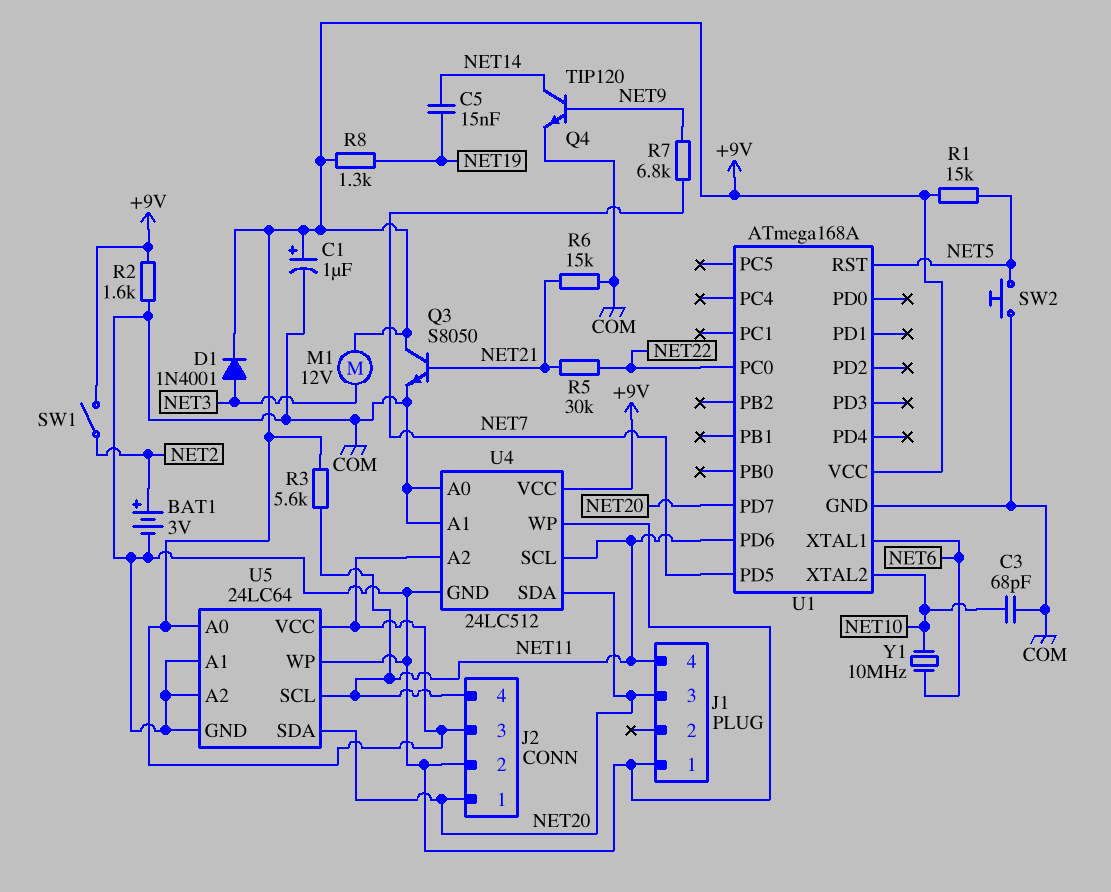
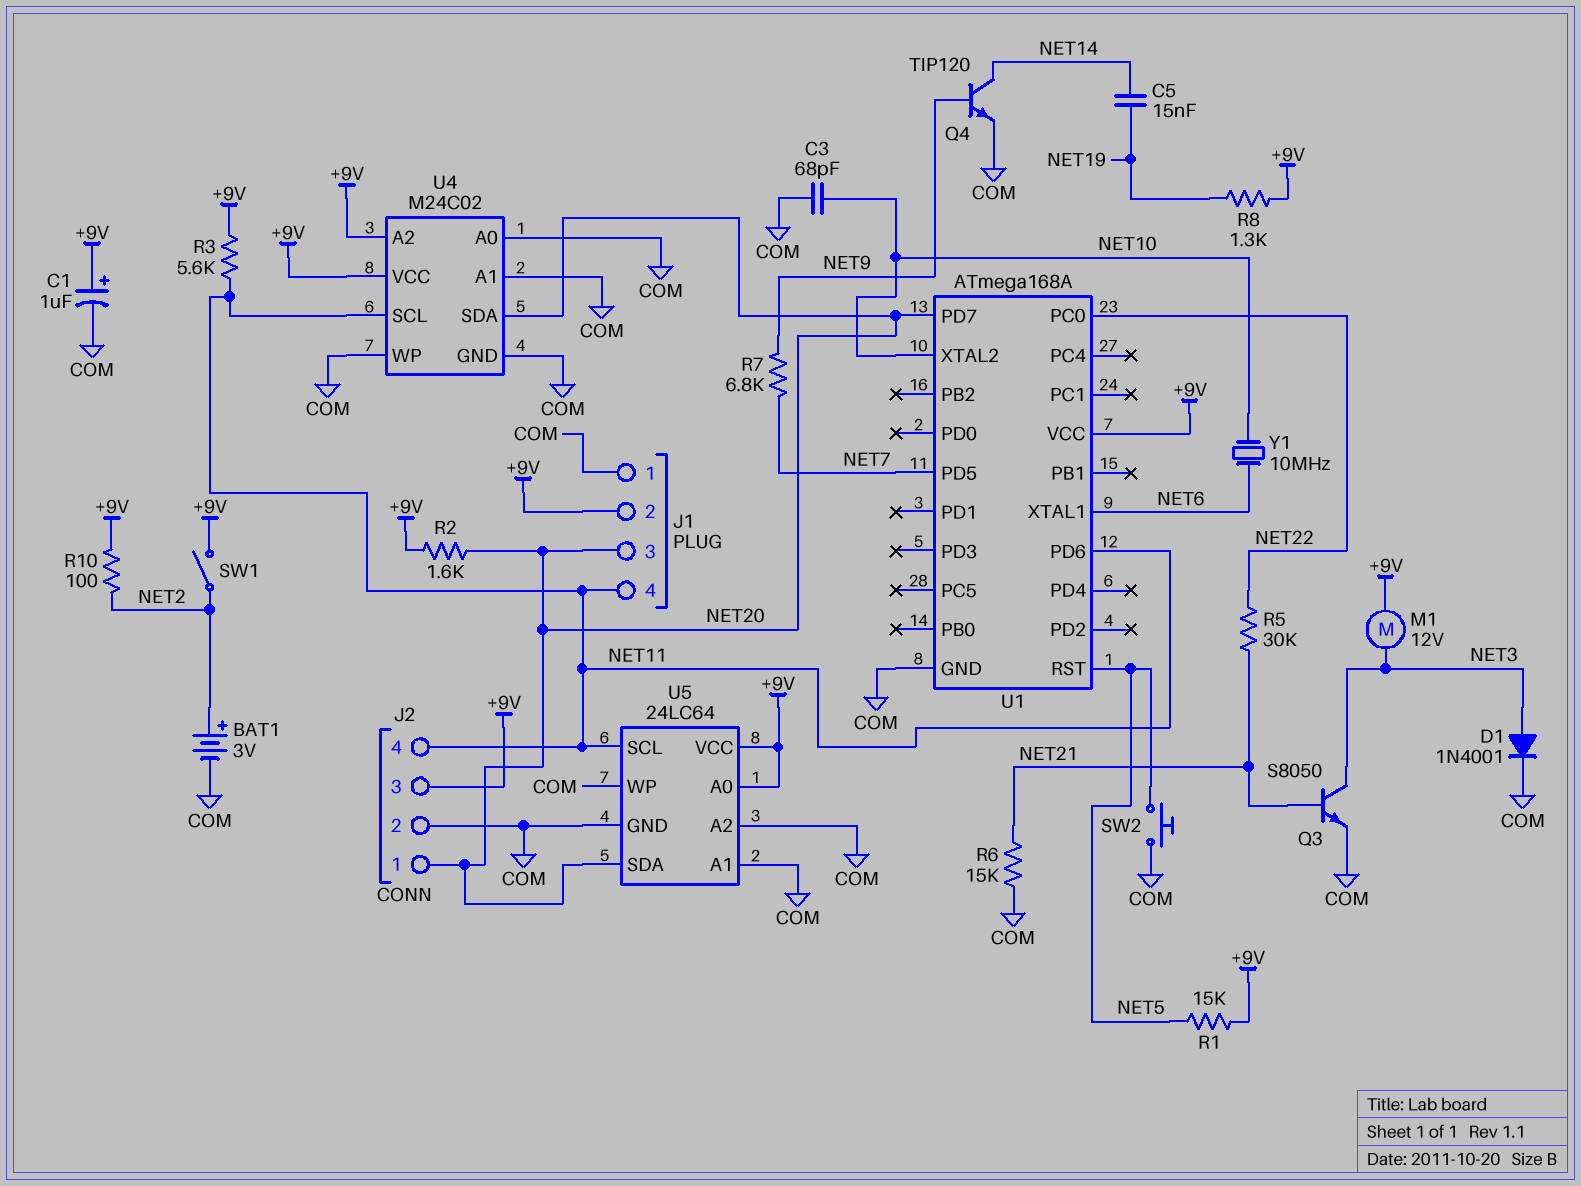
D1: diode 1N4001 (A NET3, K +9V) -> diode 1N4001 (A NET3, K COM)
J1 pin 2: none -> +9V
Q3: NPN S8050 (B NET21, C +9V, E COM) -> NPN S8050 (B NET21, C NET3, E COM)
R2: 1.6k (+9V, COM) -> 1.6k (+9V, NET20)
R10: none -> 100 (+9V, NET2)
U4: 24LC512 -> M24C02

